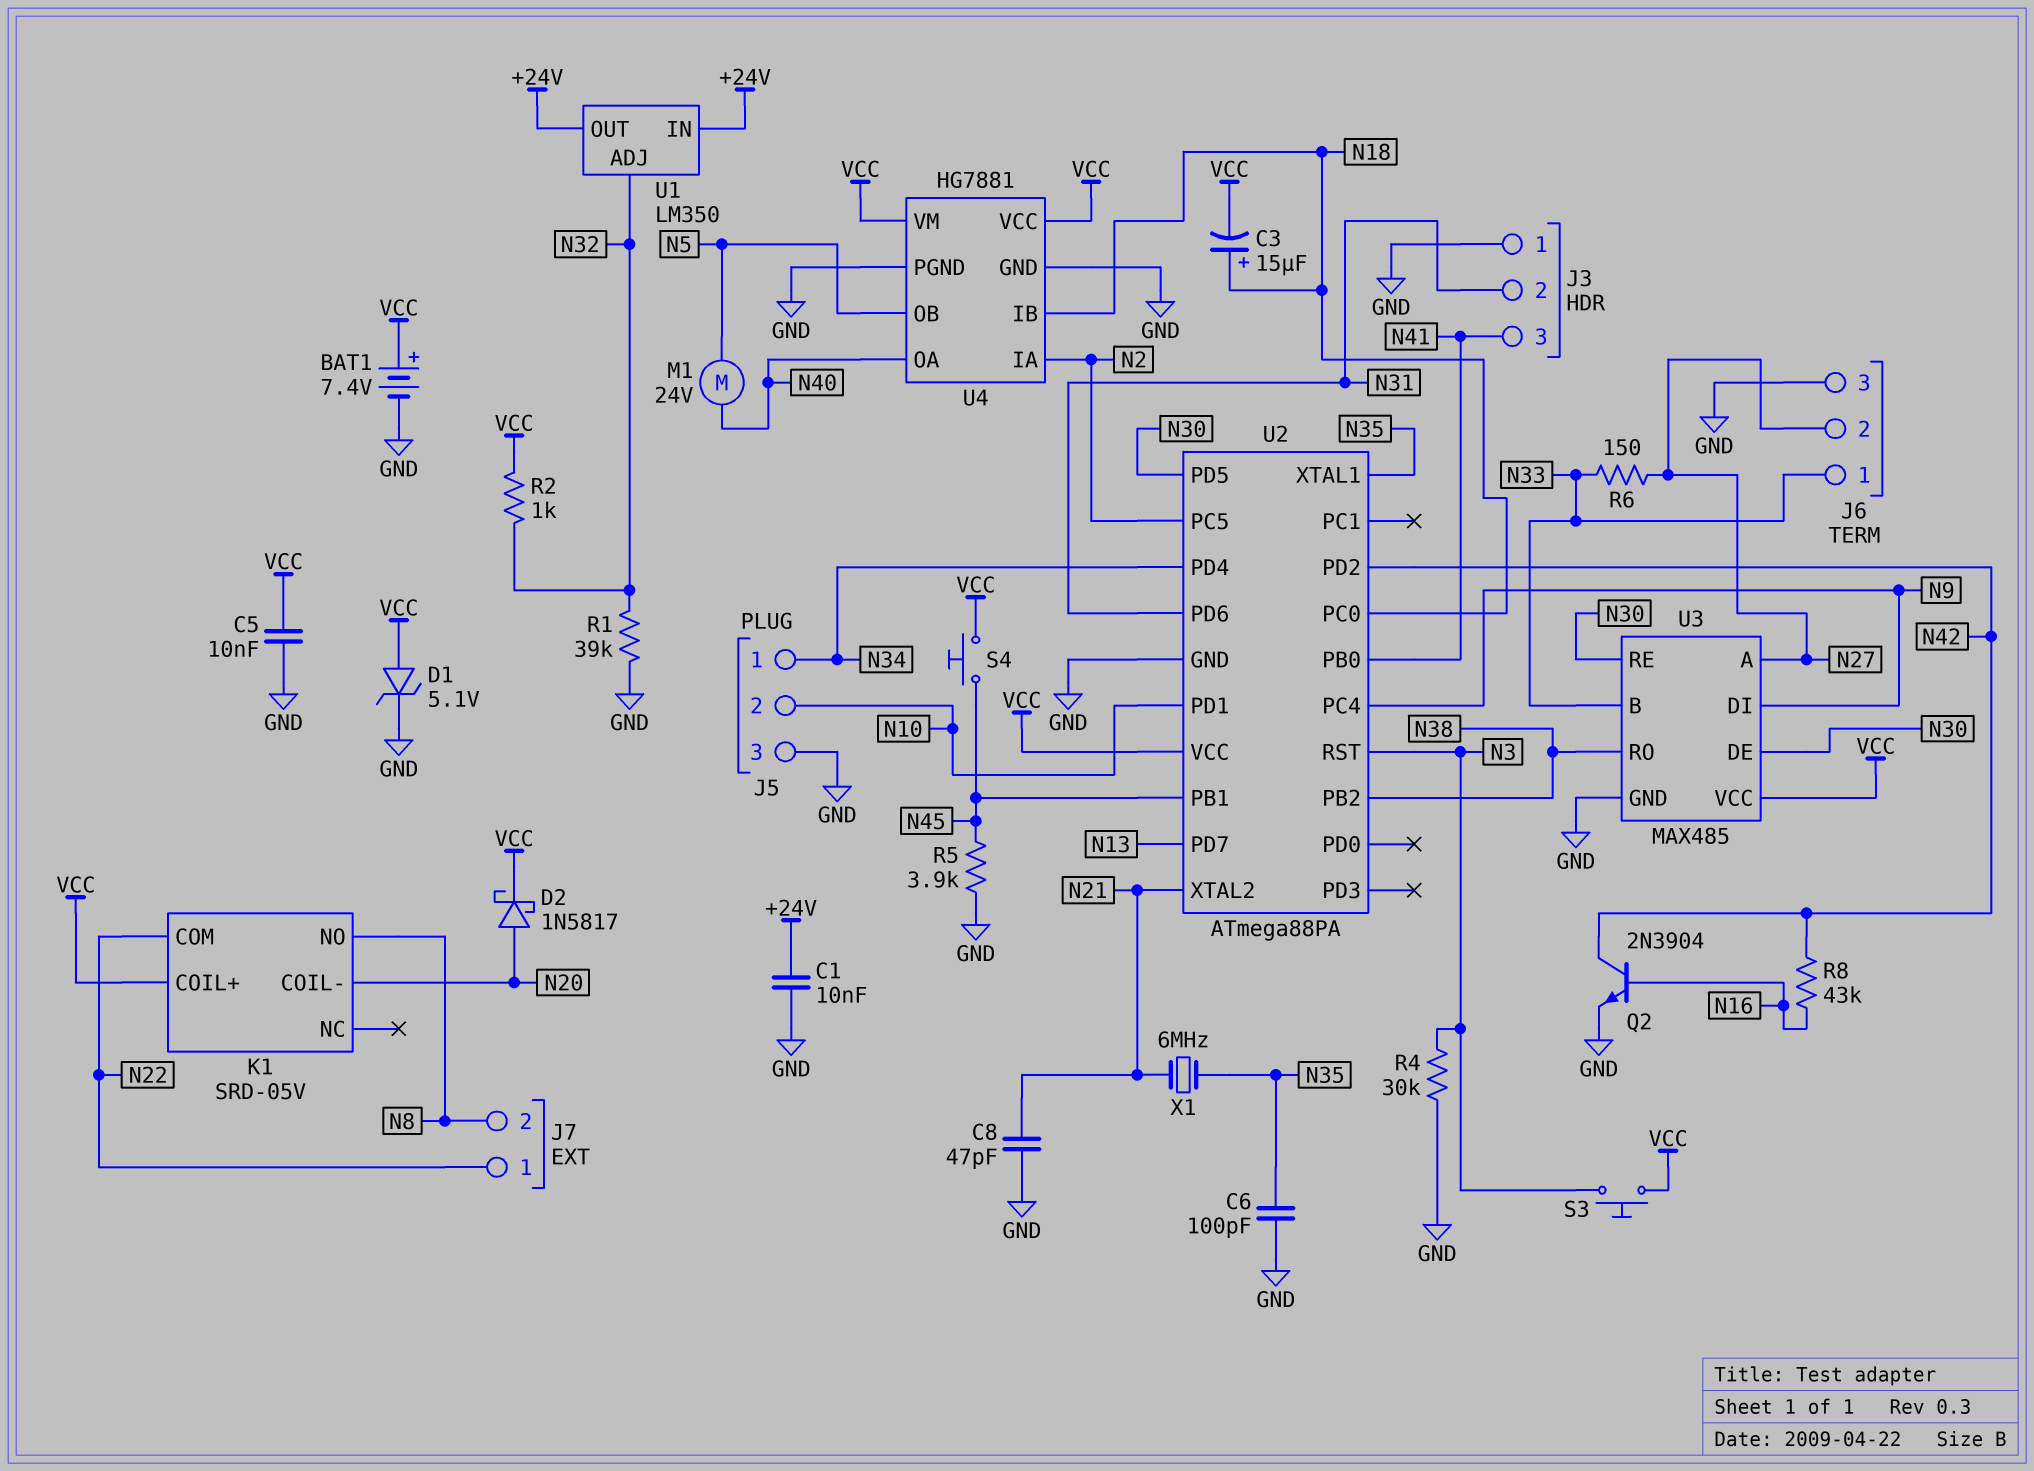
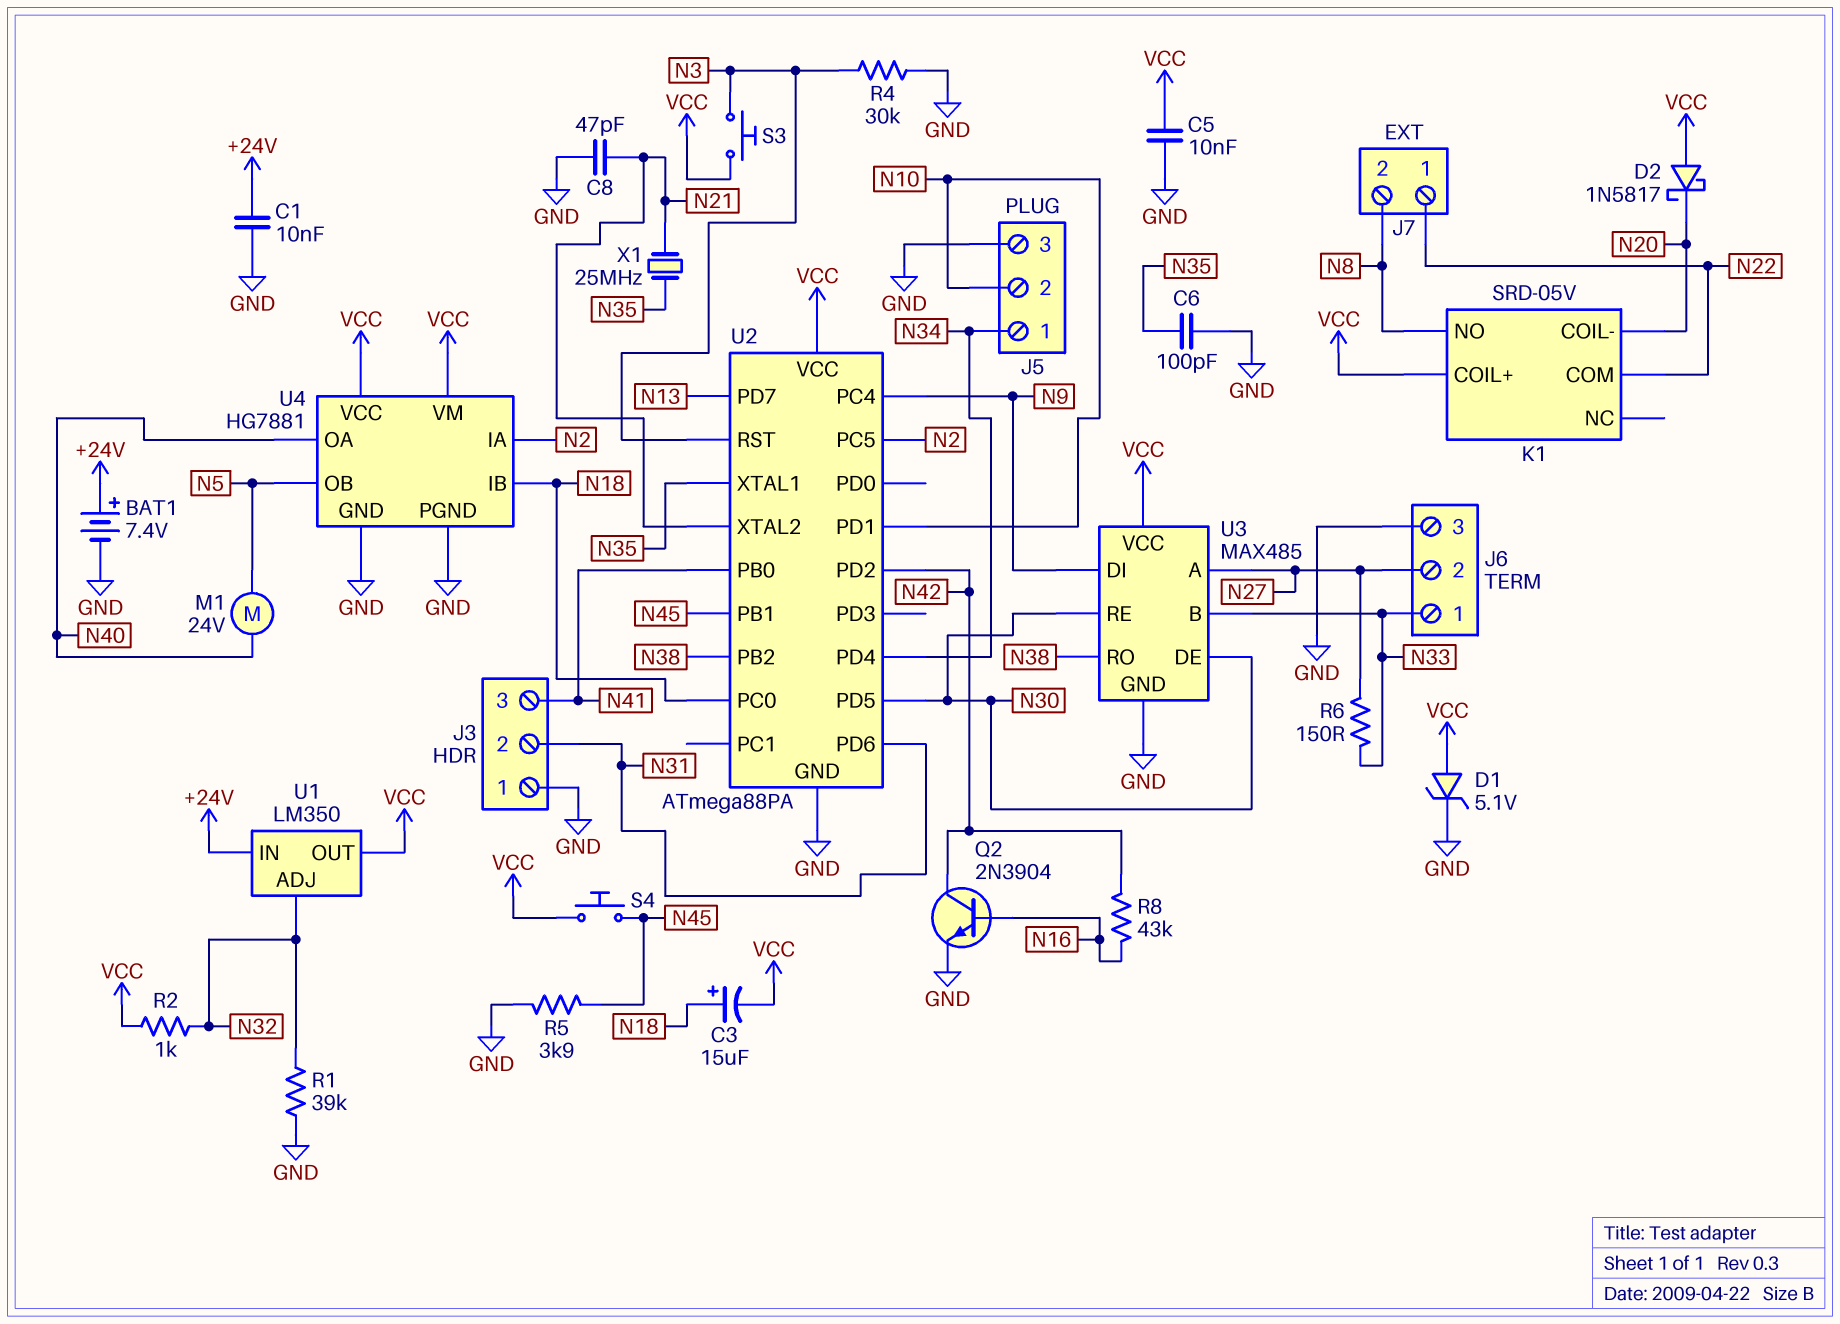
BAT1: 7.4V (plus VCC, minus GND) -> 7.4V (plus +24V, minus GND)
D2: schottky 1N5817 (A N20, K VCC) -> schottky 1N5817 (A VCC, K N20)
U1 pin OUT: +24V -> VCC
X1: 6MHz (N21, N35) -> 25MHz (N21, N35)

